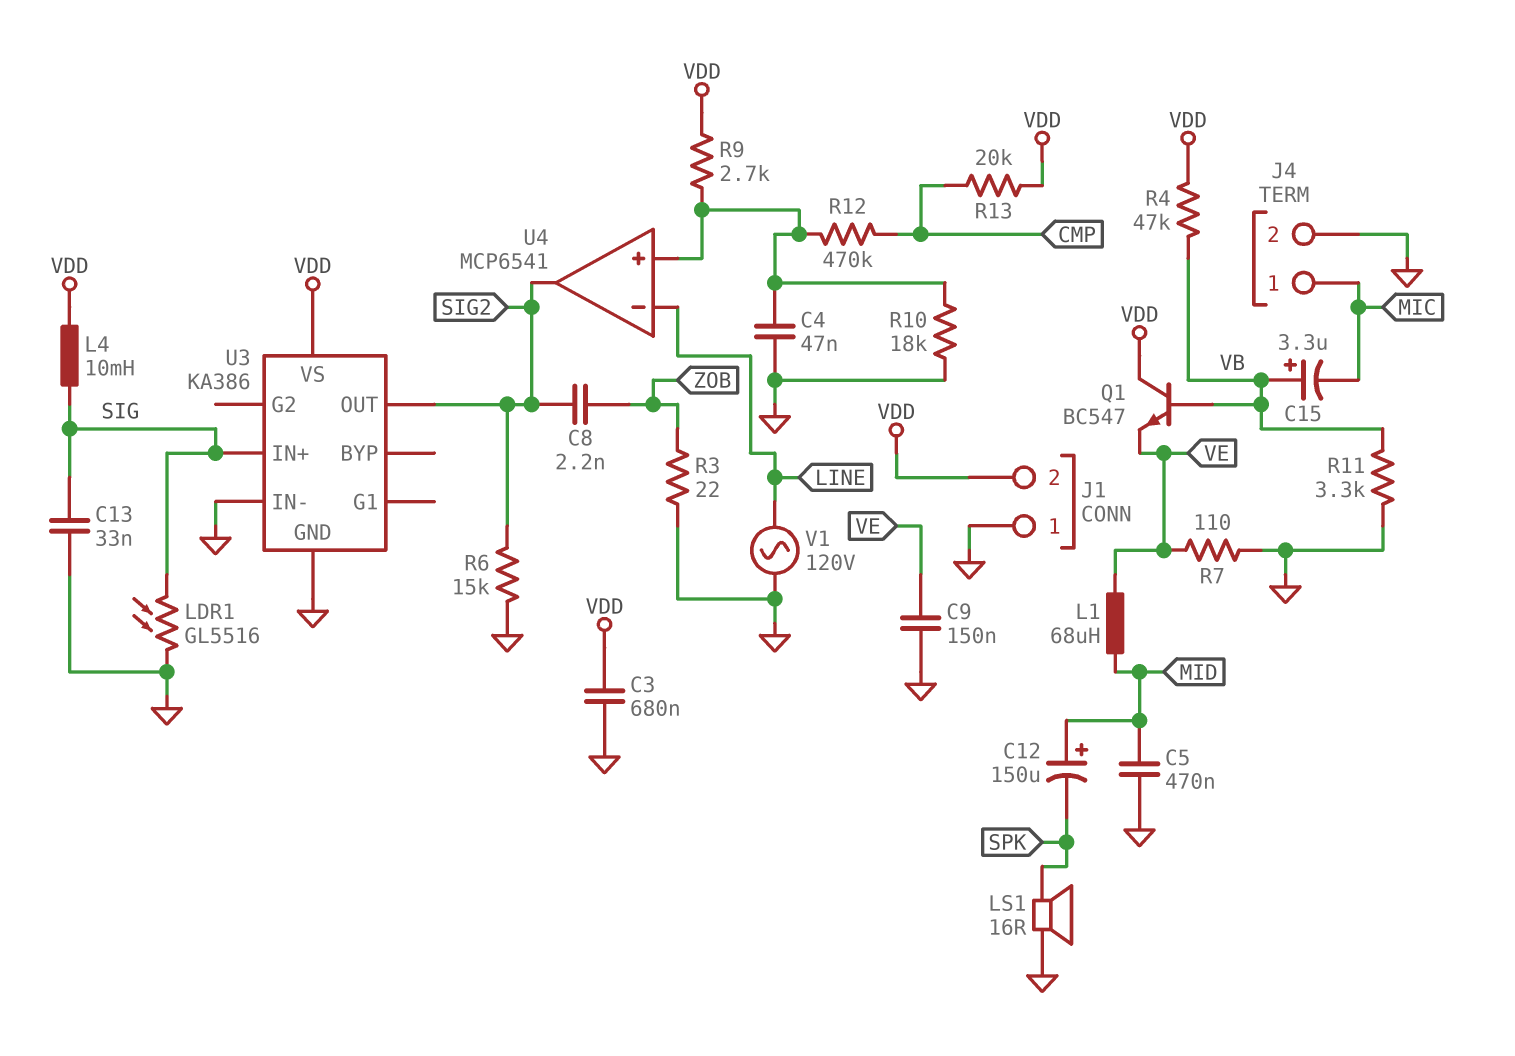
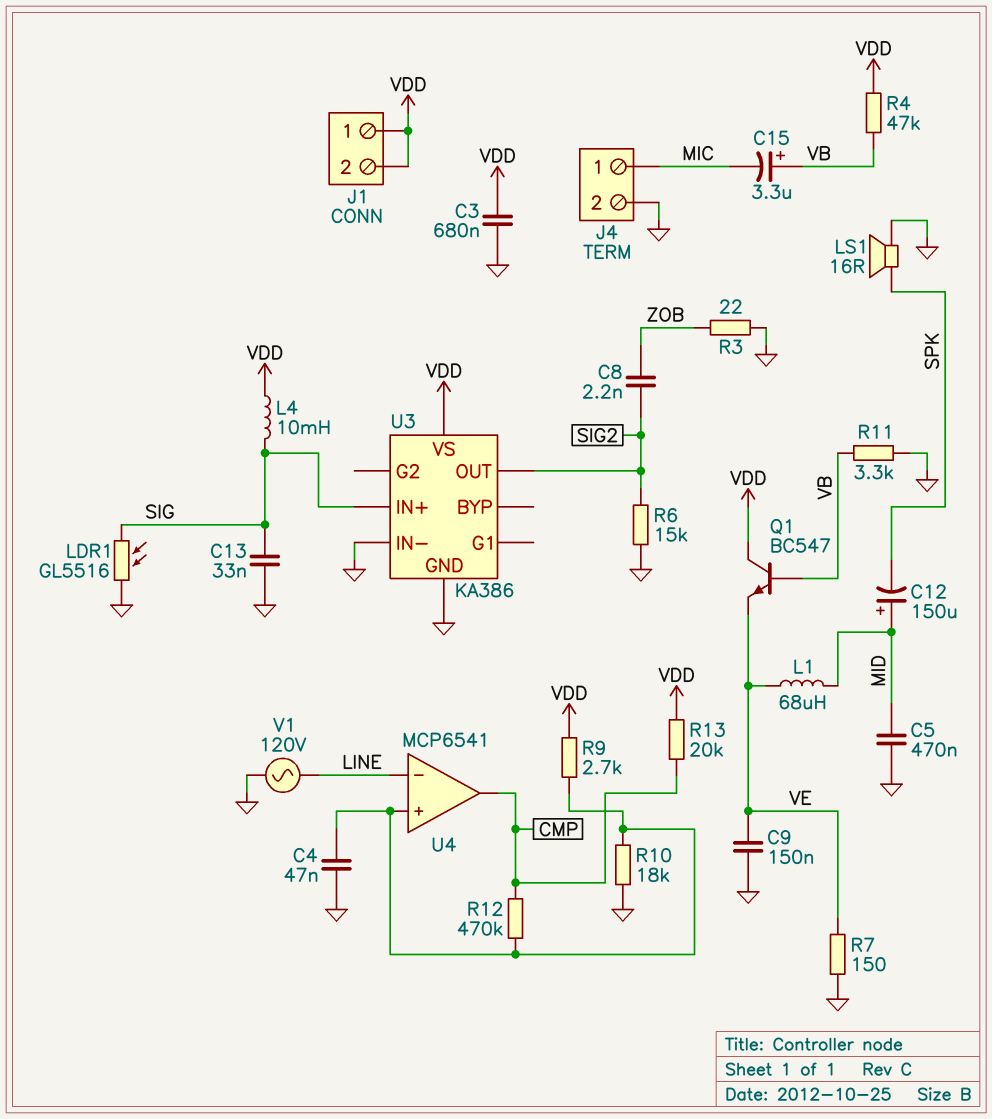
J1 pin 1: GND -> VDD
R7: 110 (GND, VE) -> 150 (GND, VE)
U4 pin out: SIG2 -> CMP

